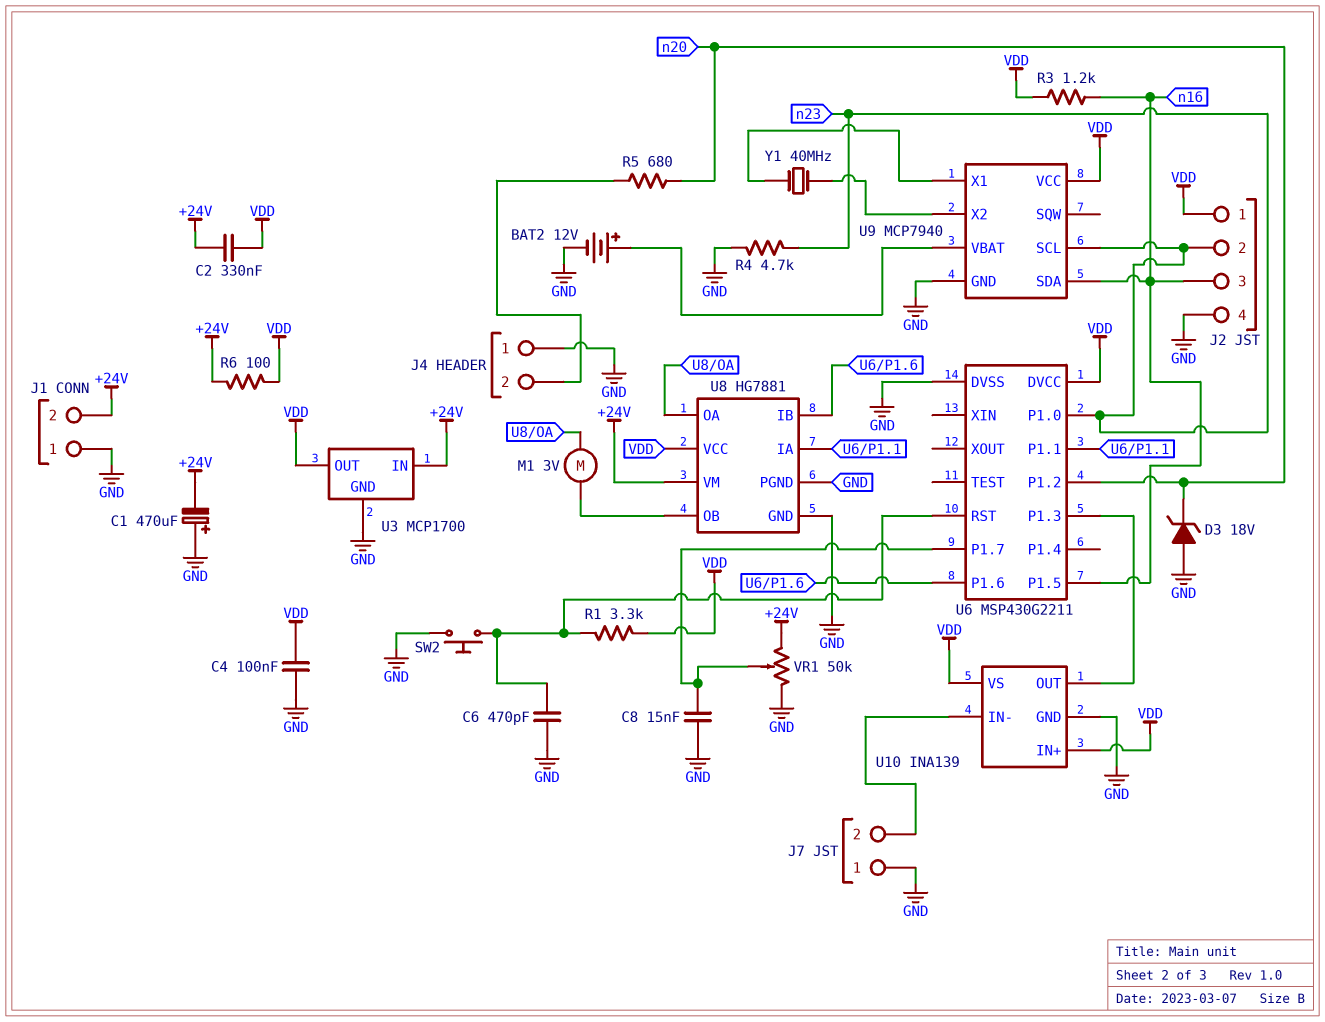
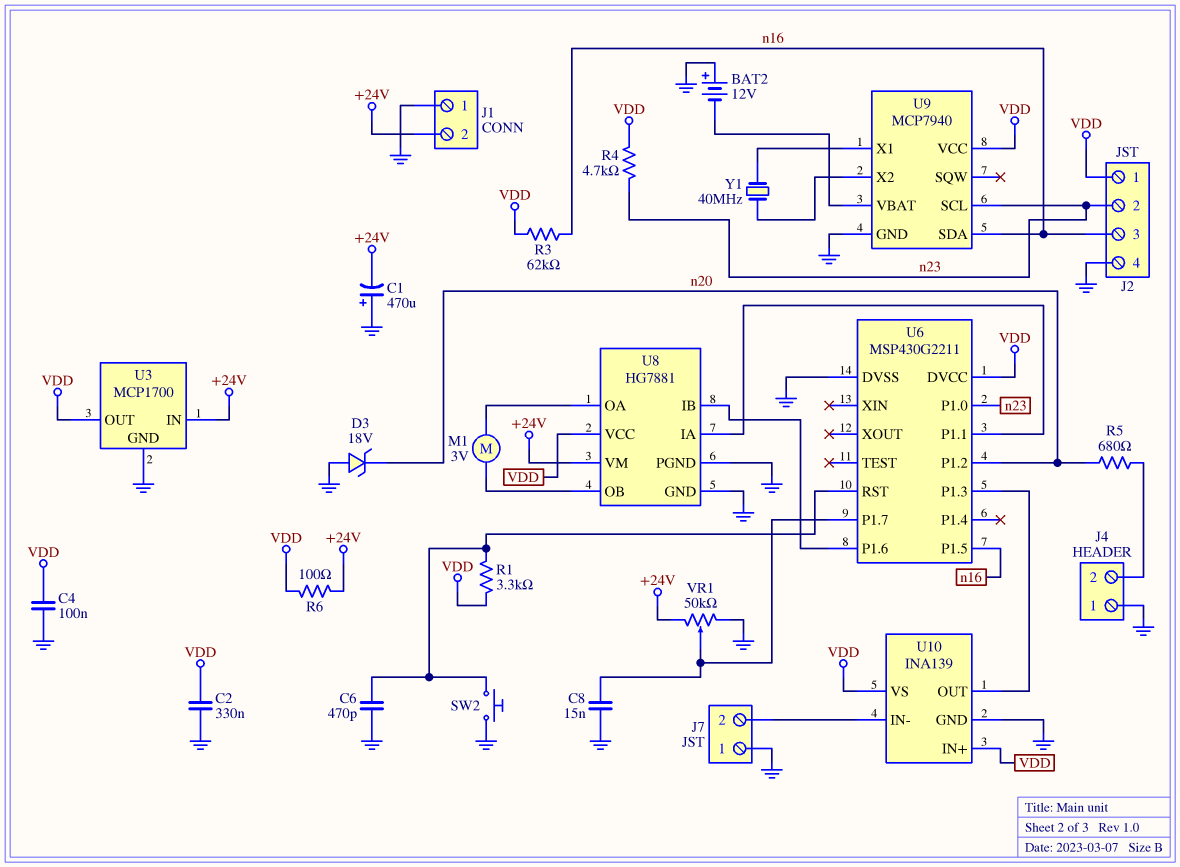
BAT2: 12V (plus U9/VBAT, minus GND) -> 12V (plus GND, minus U9/VBAT)
C2: 330nF (+24V, VDD) -> 330nF (GND, VDD)
R3: 1.2k (VDD, n16) -> 62k (VDD, n16)
R4: 4.7k (GND, n23) -> 4.7k (VDD, n23)

